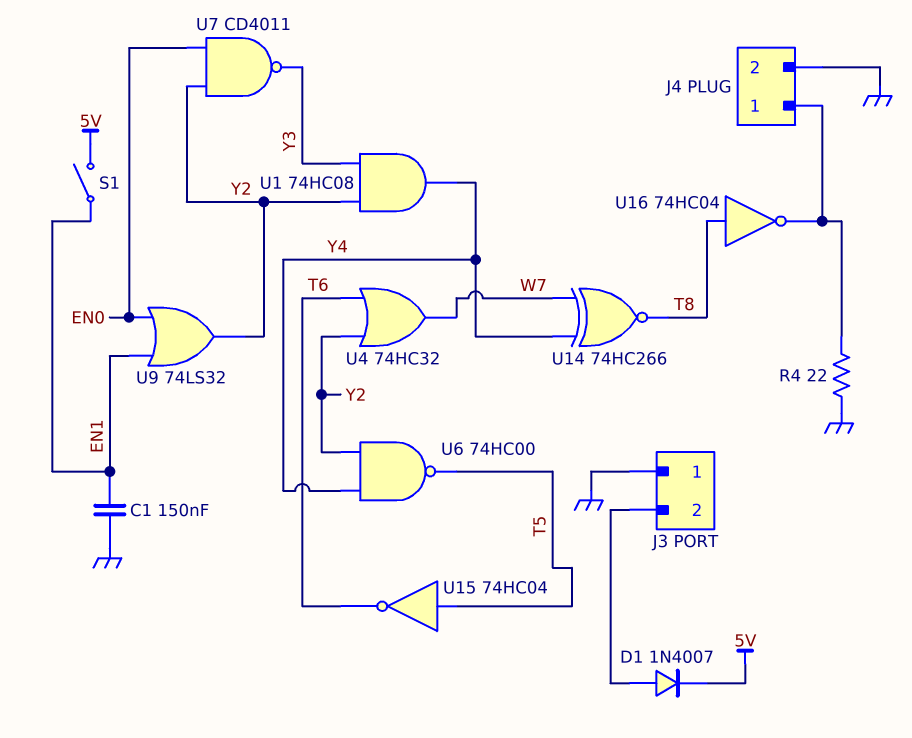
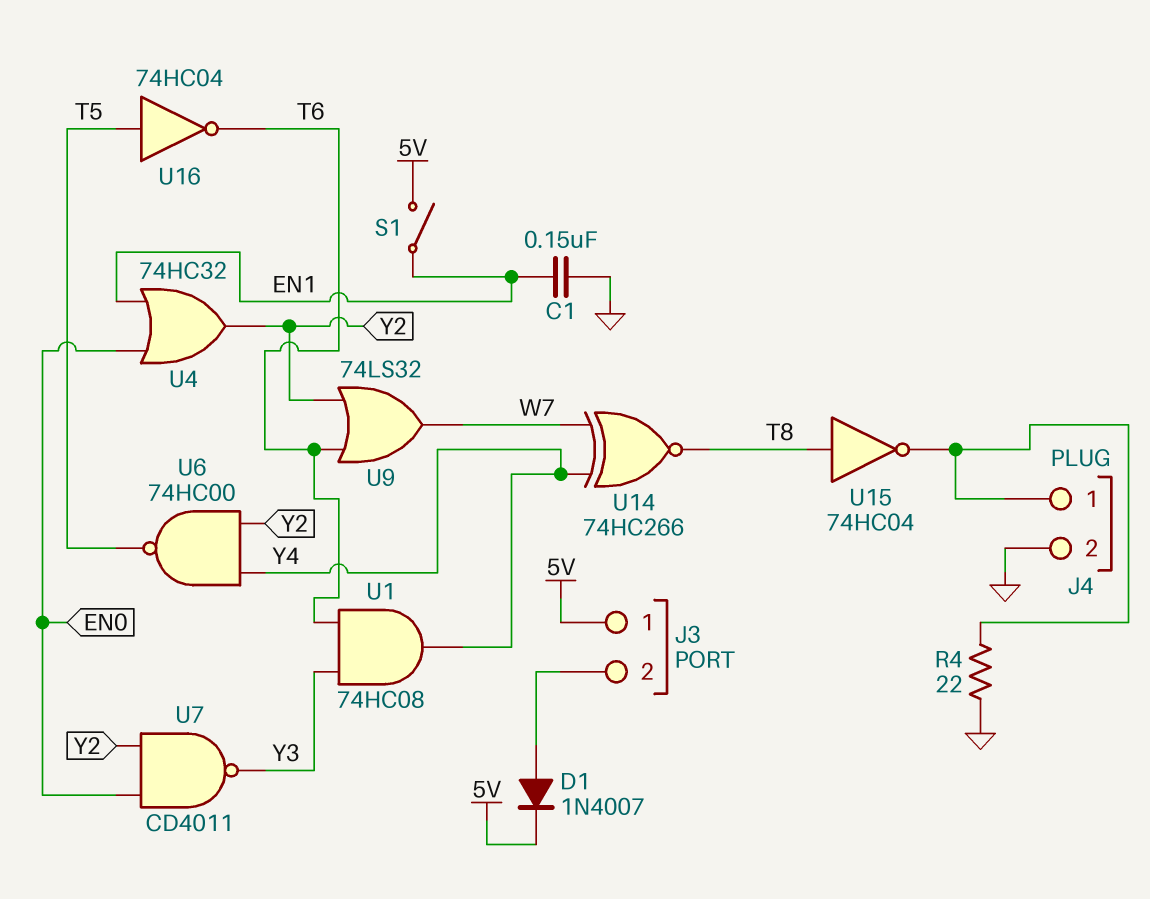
J3 pin 1: GND -> 5V
U1: AND 74HC08 (in Y2, in Y3, out Y4) -> AND 74HC08 (in T6, in Y3, out Y4)
U4: OR 74HC32 (in T6, in Y2, out W7) -> OR 74HC32 (in EN0, in EN1, out Y2)
U9: OR 74LS32 (in EN0, in EN1, out Y2) -> OR 74LS32 (in T6, in Y2, out W7)
U15: NOT 74HC04 (in T5, out T6) -> NOT 74HC04 (in T8, out J4/1)
U16: NOT 74HC04 (in T8, out J4/1) -> NOT 74HC04 (in T5, out T6)

